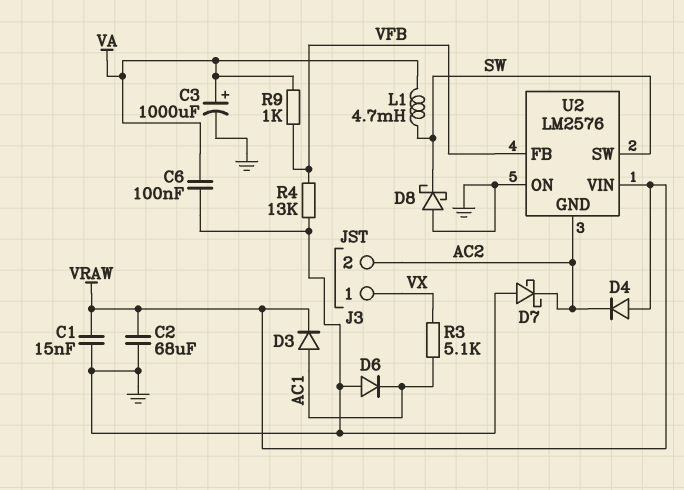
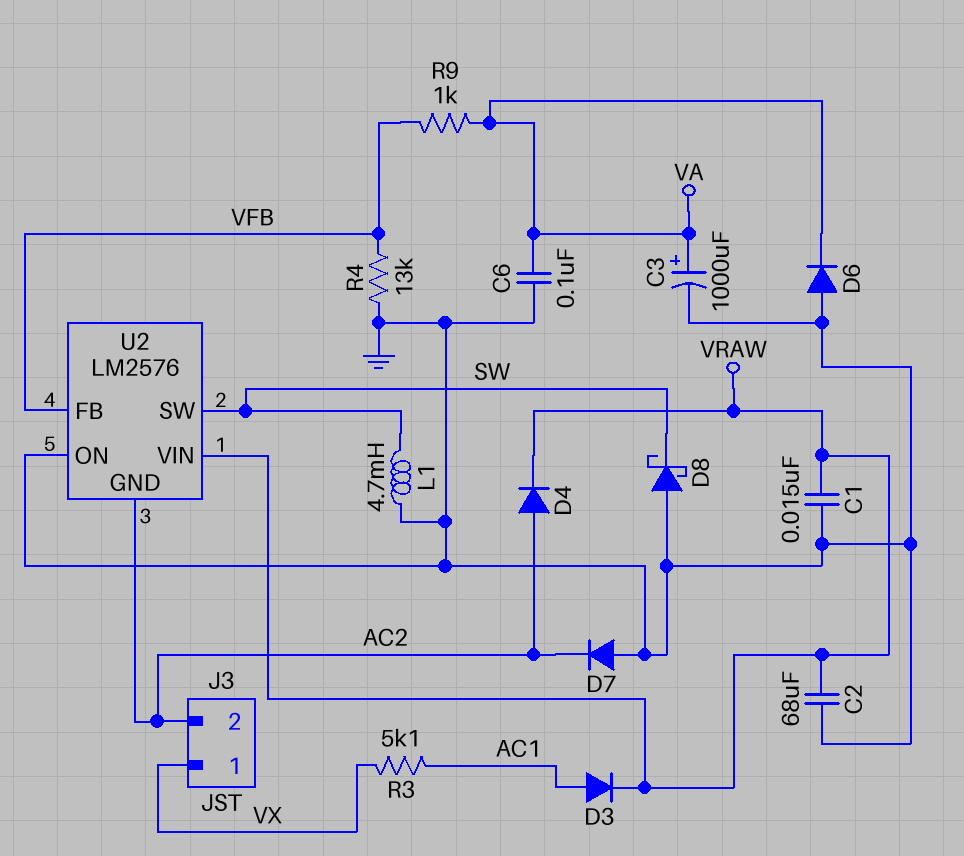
D4: diode (A VRAW, K AC2) -> diode (A AC2, K VRAW)
D6: diode (A GND, K AC1) -> diode (A GND, K VA)
D7: schottky (A GND, K AC2) -> diode (A GND, K AC2)
L1: 4.7mH (SW, VA) -> 4.7mH (GND, SW)

